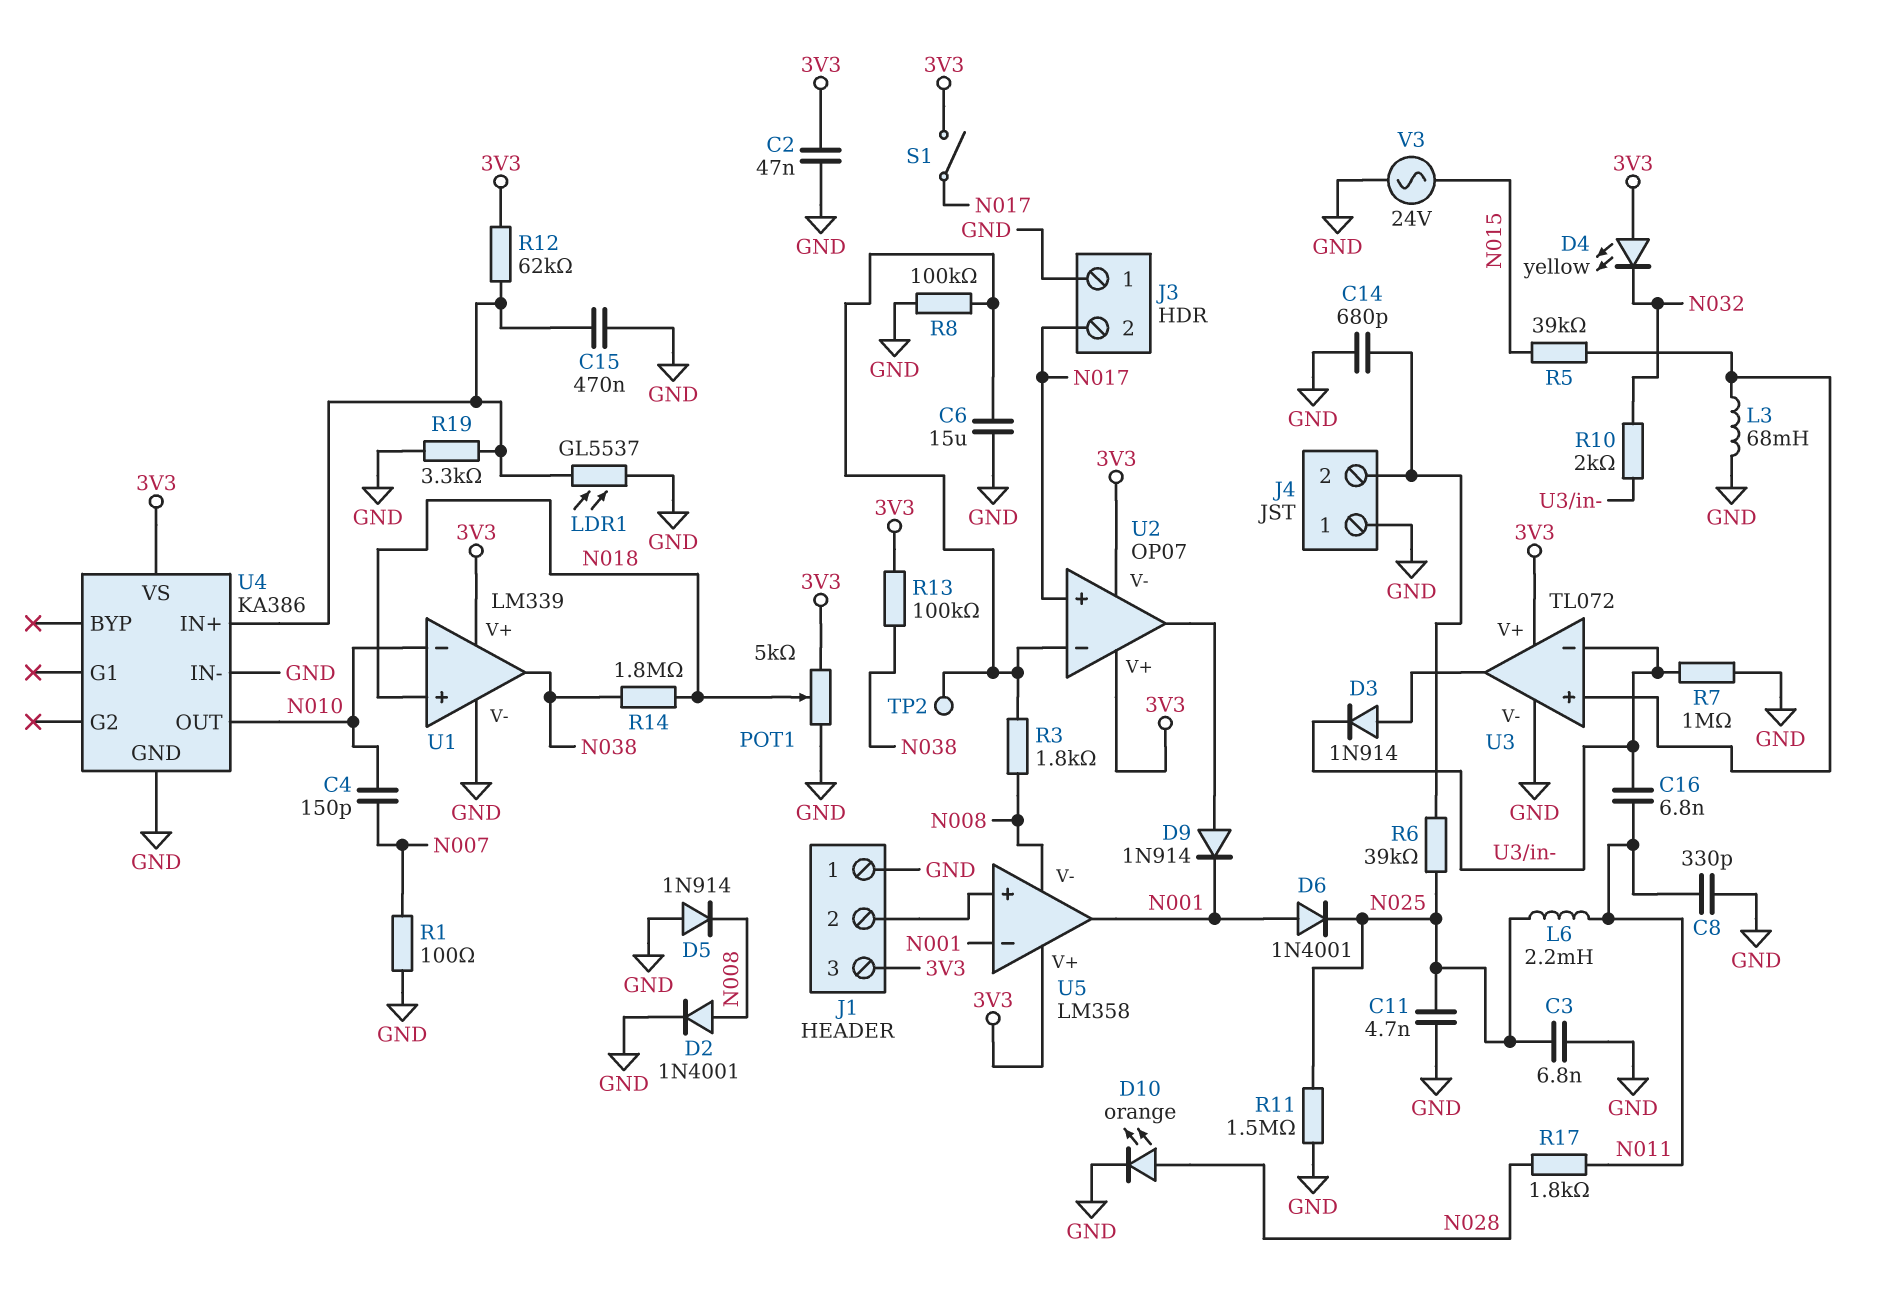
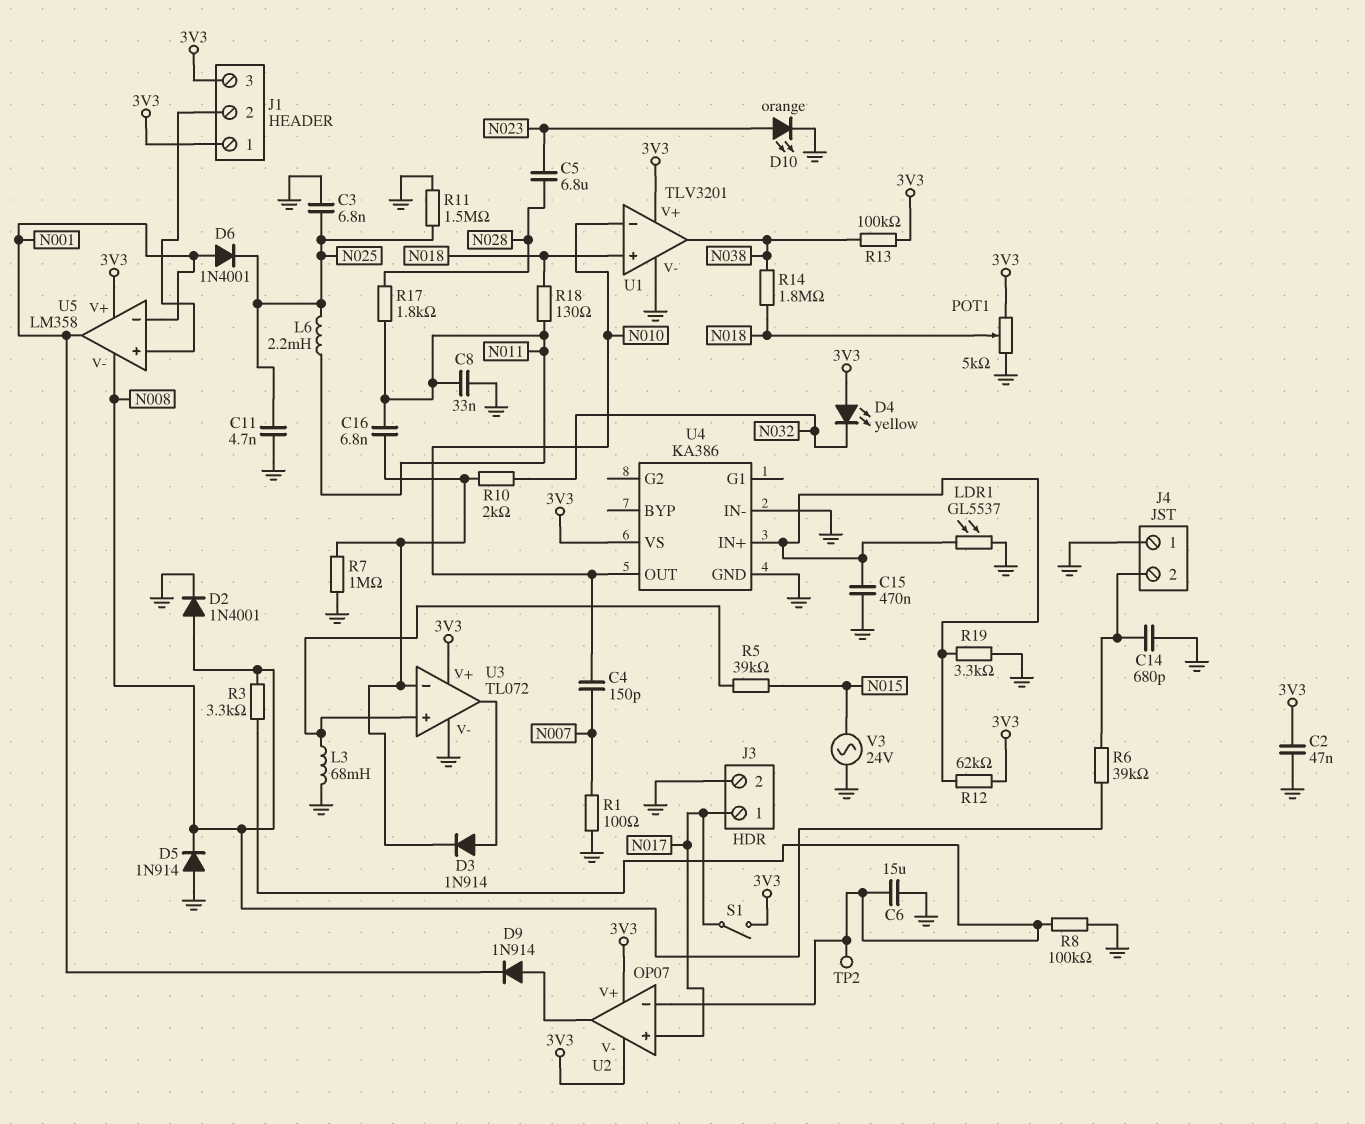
C5: none -> 6.8uF (N023, N028)
C8: 330pF (GND, N011) -> 33nF (GND, N011)
D10: LED orange (A N028, K GND) -> LED orange (A N023, K GND)
J1 pin 1: GND -> 3V3
J3 pin 1: GND -> N017
J3 pin 2: N017 -> GND
R3: 1.8k (N008, U2/in-) -> 3.3k (N008, U2/in-)
R6: 39k (J4/2, N025) -> 39k (J4/2, N008)
R18: none -> 130 (N011, N018)
U1: LM339 -> TLV3201

